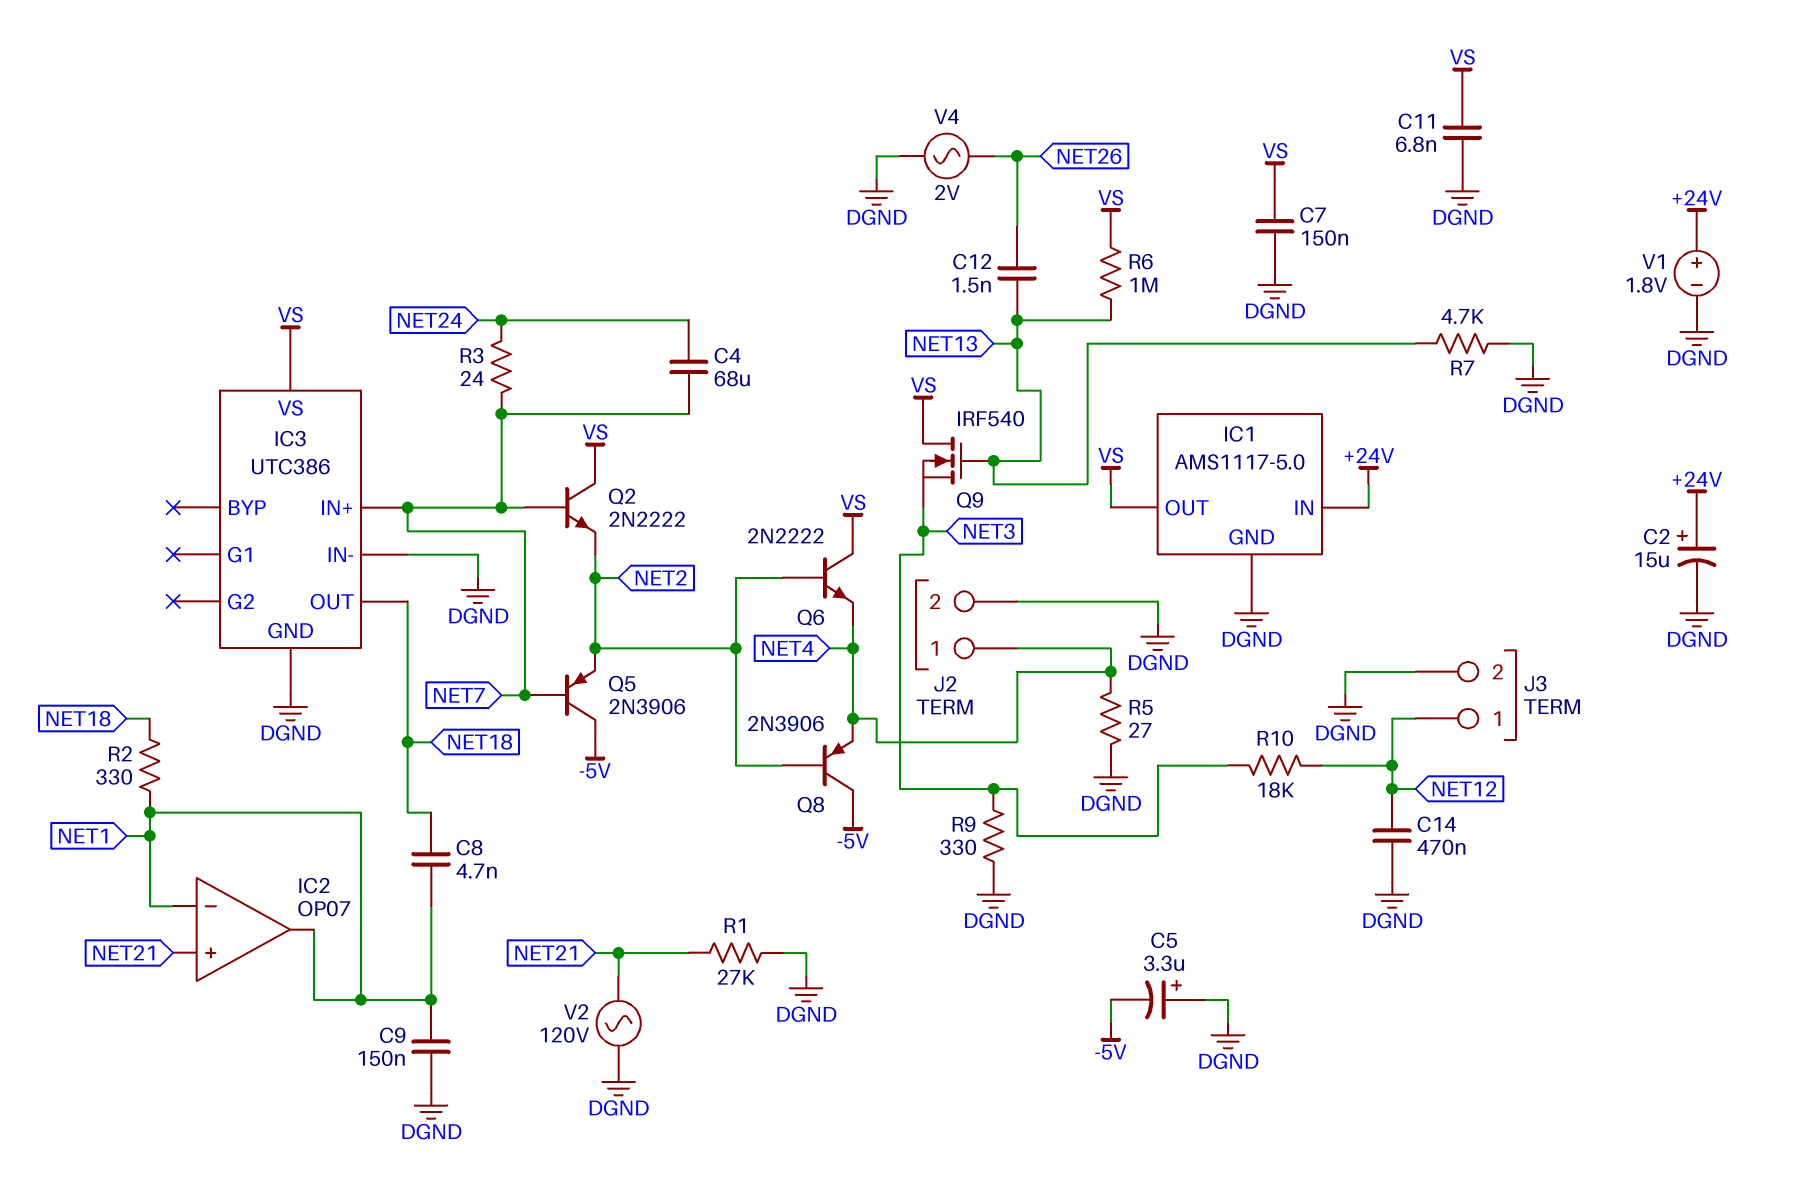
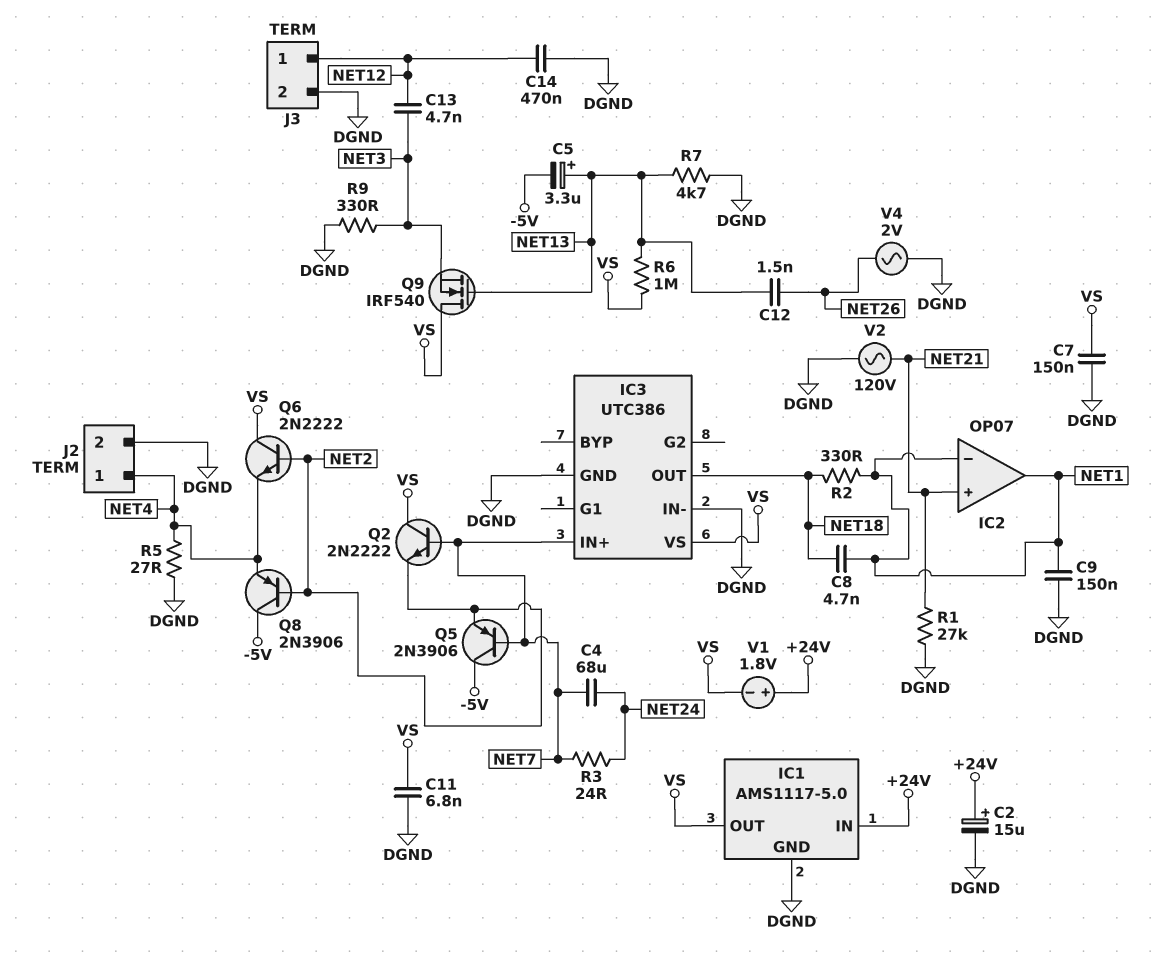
C5: 3.3uF (plus DGND, minus -5V) -> 3.3uF (plus NET13, minus -5V)
C13: none -> 4.7nF (NET3, NET12)
R10: 18k (NET3, NET12) -> none
V1: 1.8V (plus +24V, minus DGND) -> 1.8V (plus +24V, minus VS)

